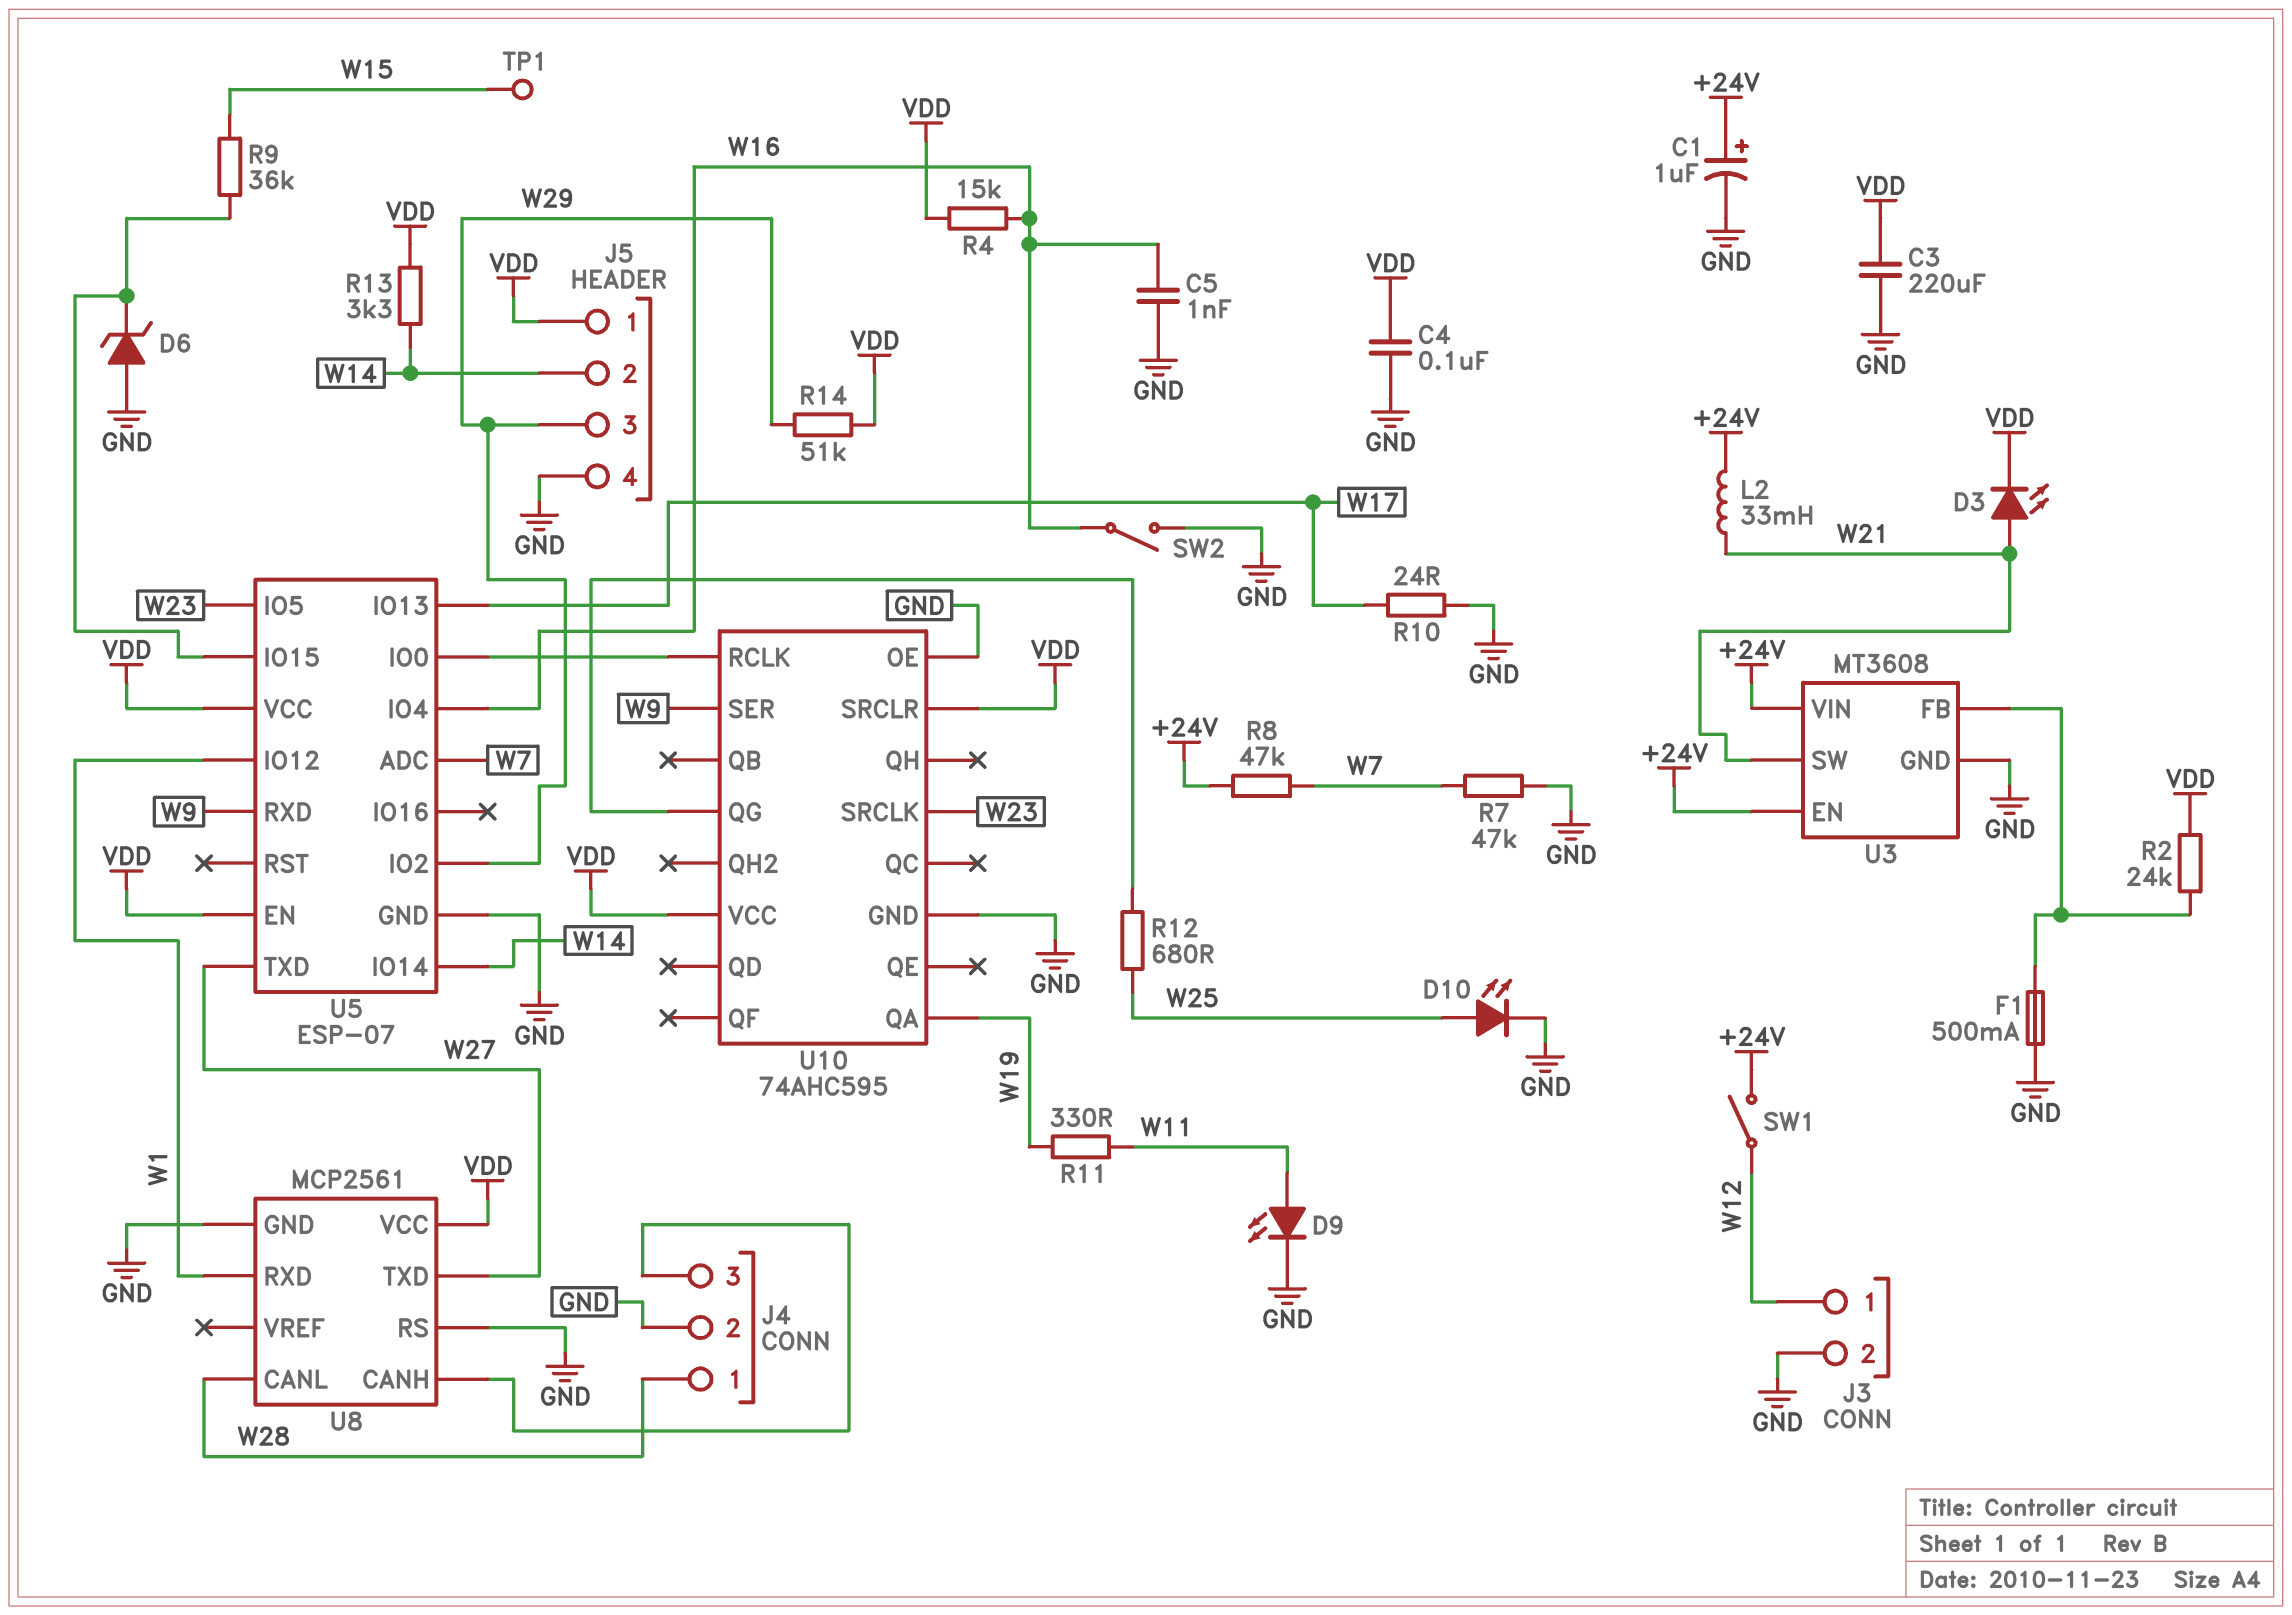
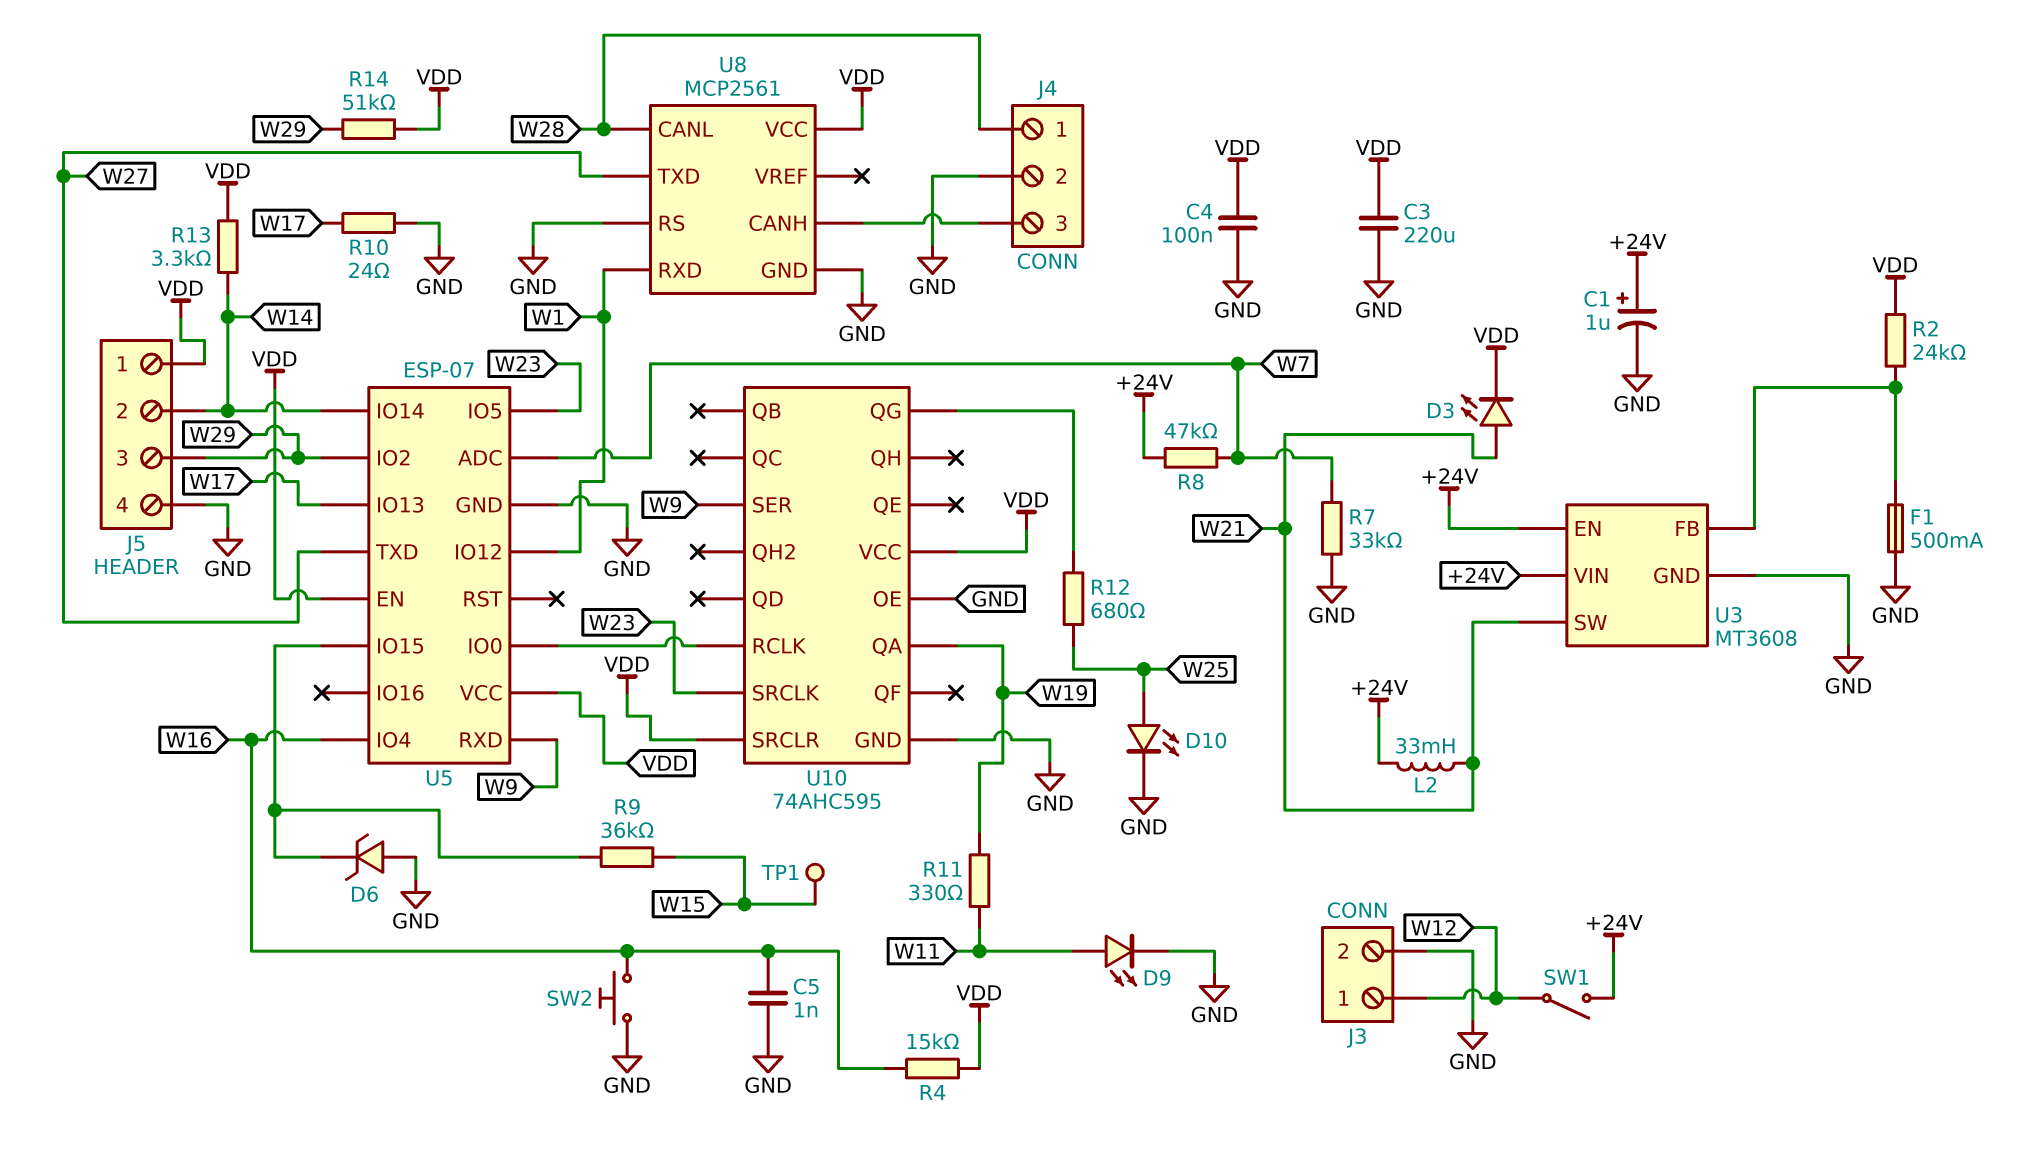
R7: 47k (GND, W7) -> 33k (GND, W7)
SW2: switch (GND, W16) -> button (GND, W16)

